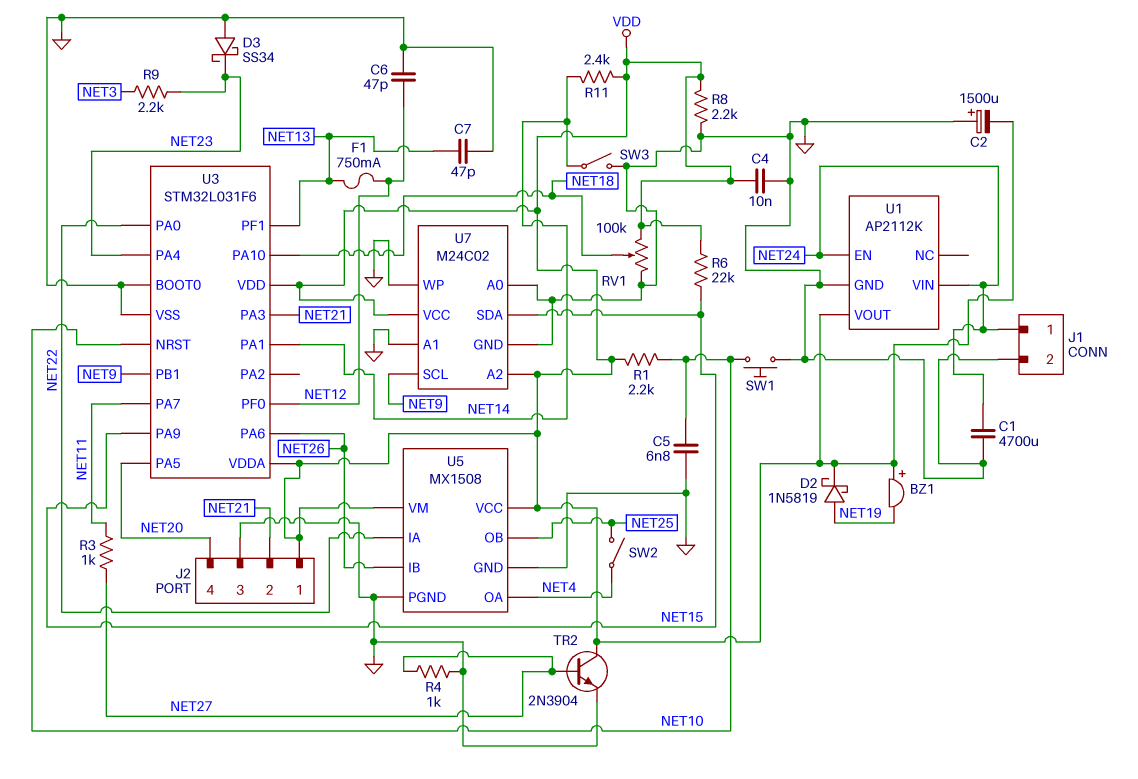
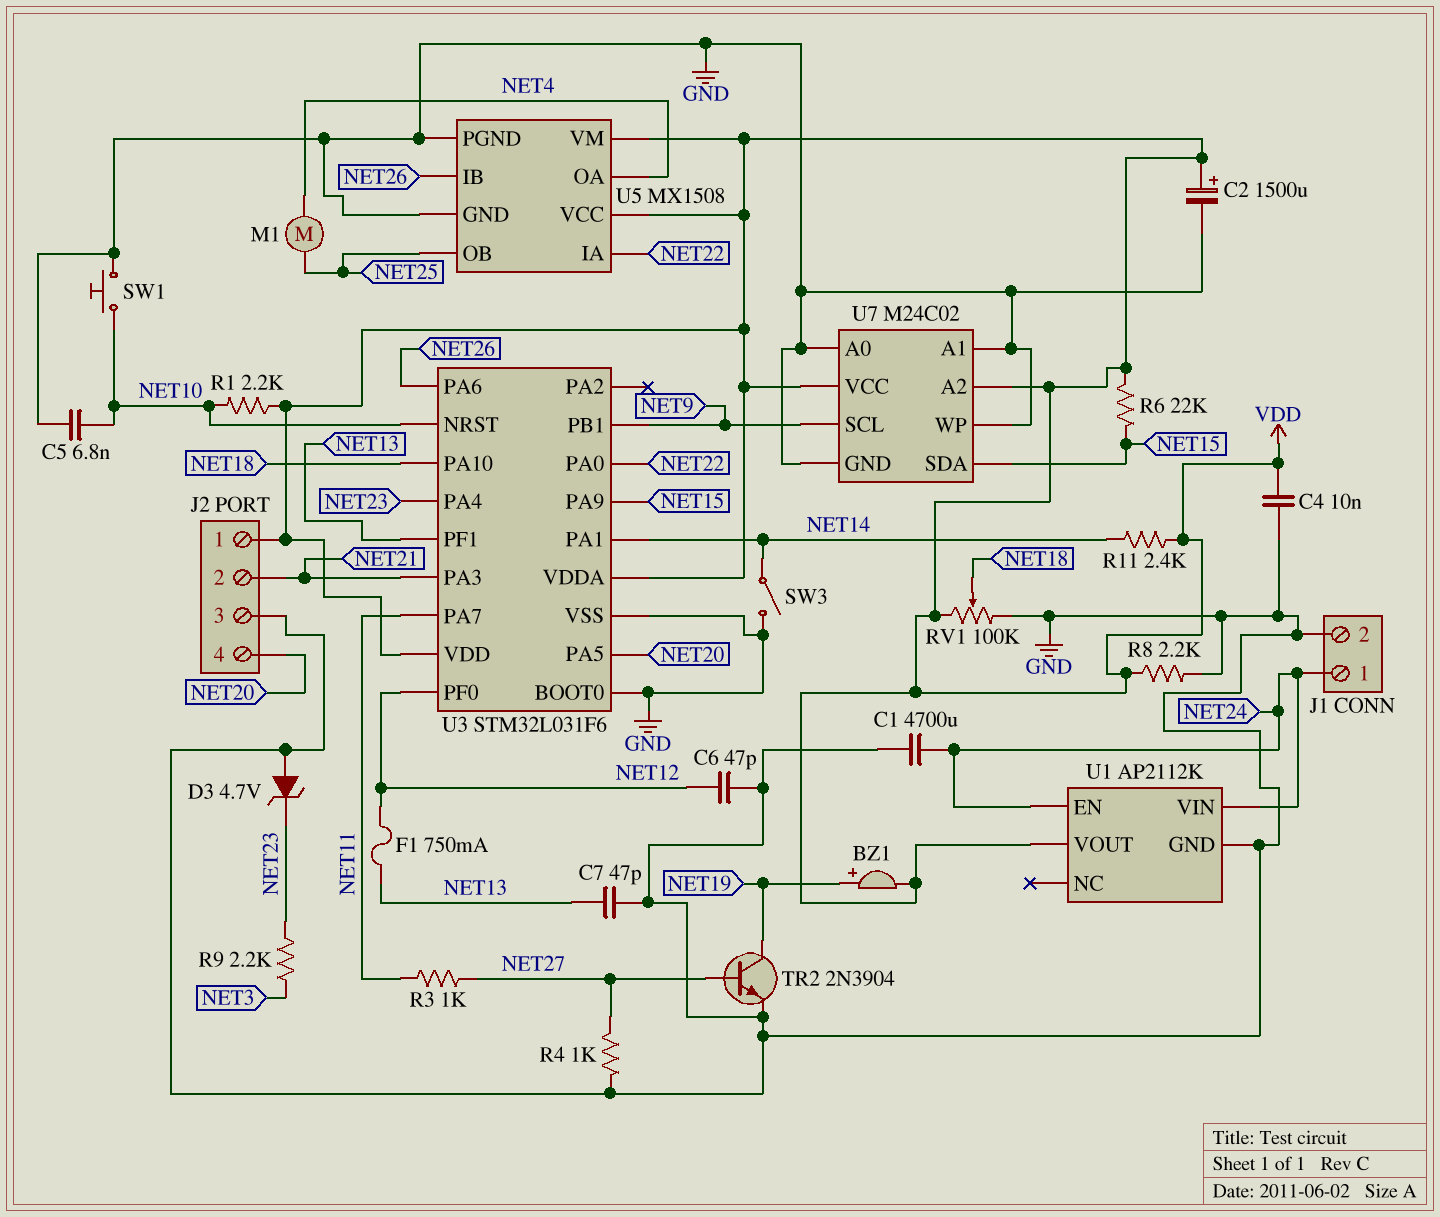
BZ1: buzzer (plus VDD, minus NET19) -> buzzer (plus NET19, minus VDD)
C2: 1500uF (plus GND, minus VDD) -> 1500uF (plus VDD, minus GND)
D2: schottky 1N5819 (A NET19, K VDD) -> none
D3: schottky SS34 (A GND, K NET23) -> zener 4.7V (A GND, K NET23)
M1: none -> motor (NET4, NET25)
SW2: switch (NET4, NET25) -> none
TR2: NPN 2N3904 (B NET27, C VDD, E GND) -> NPN 2N3904 (B NET27, C NET19, E GND)

